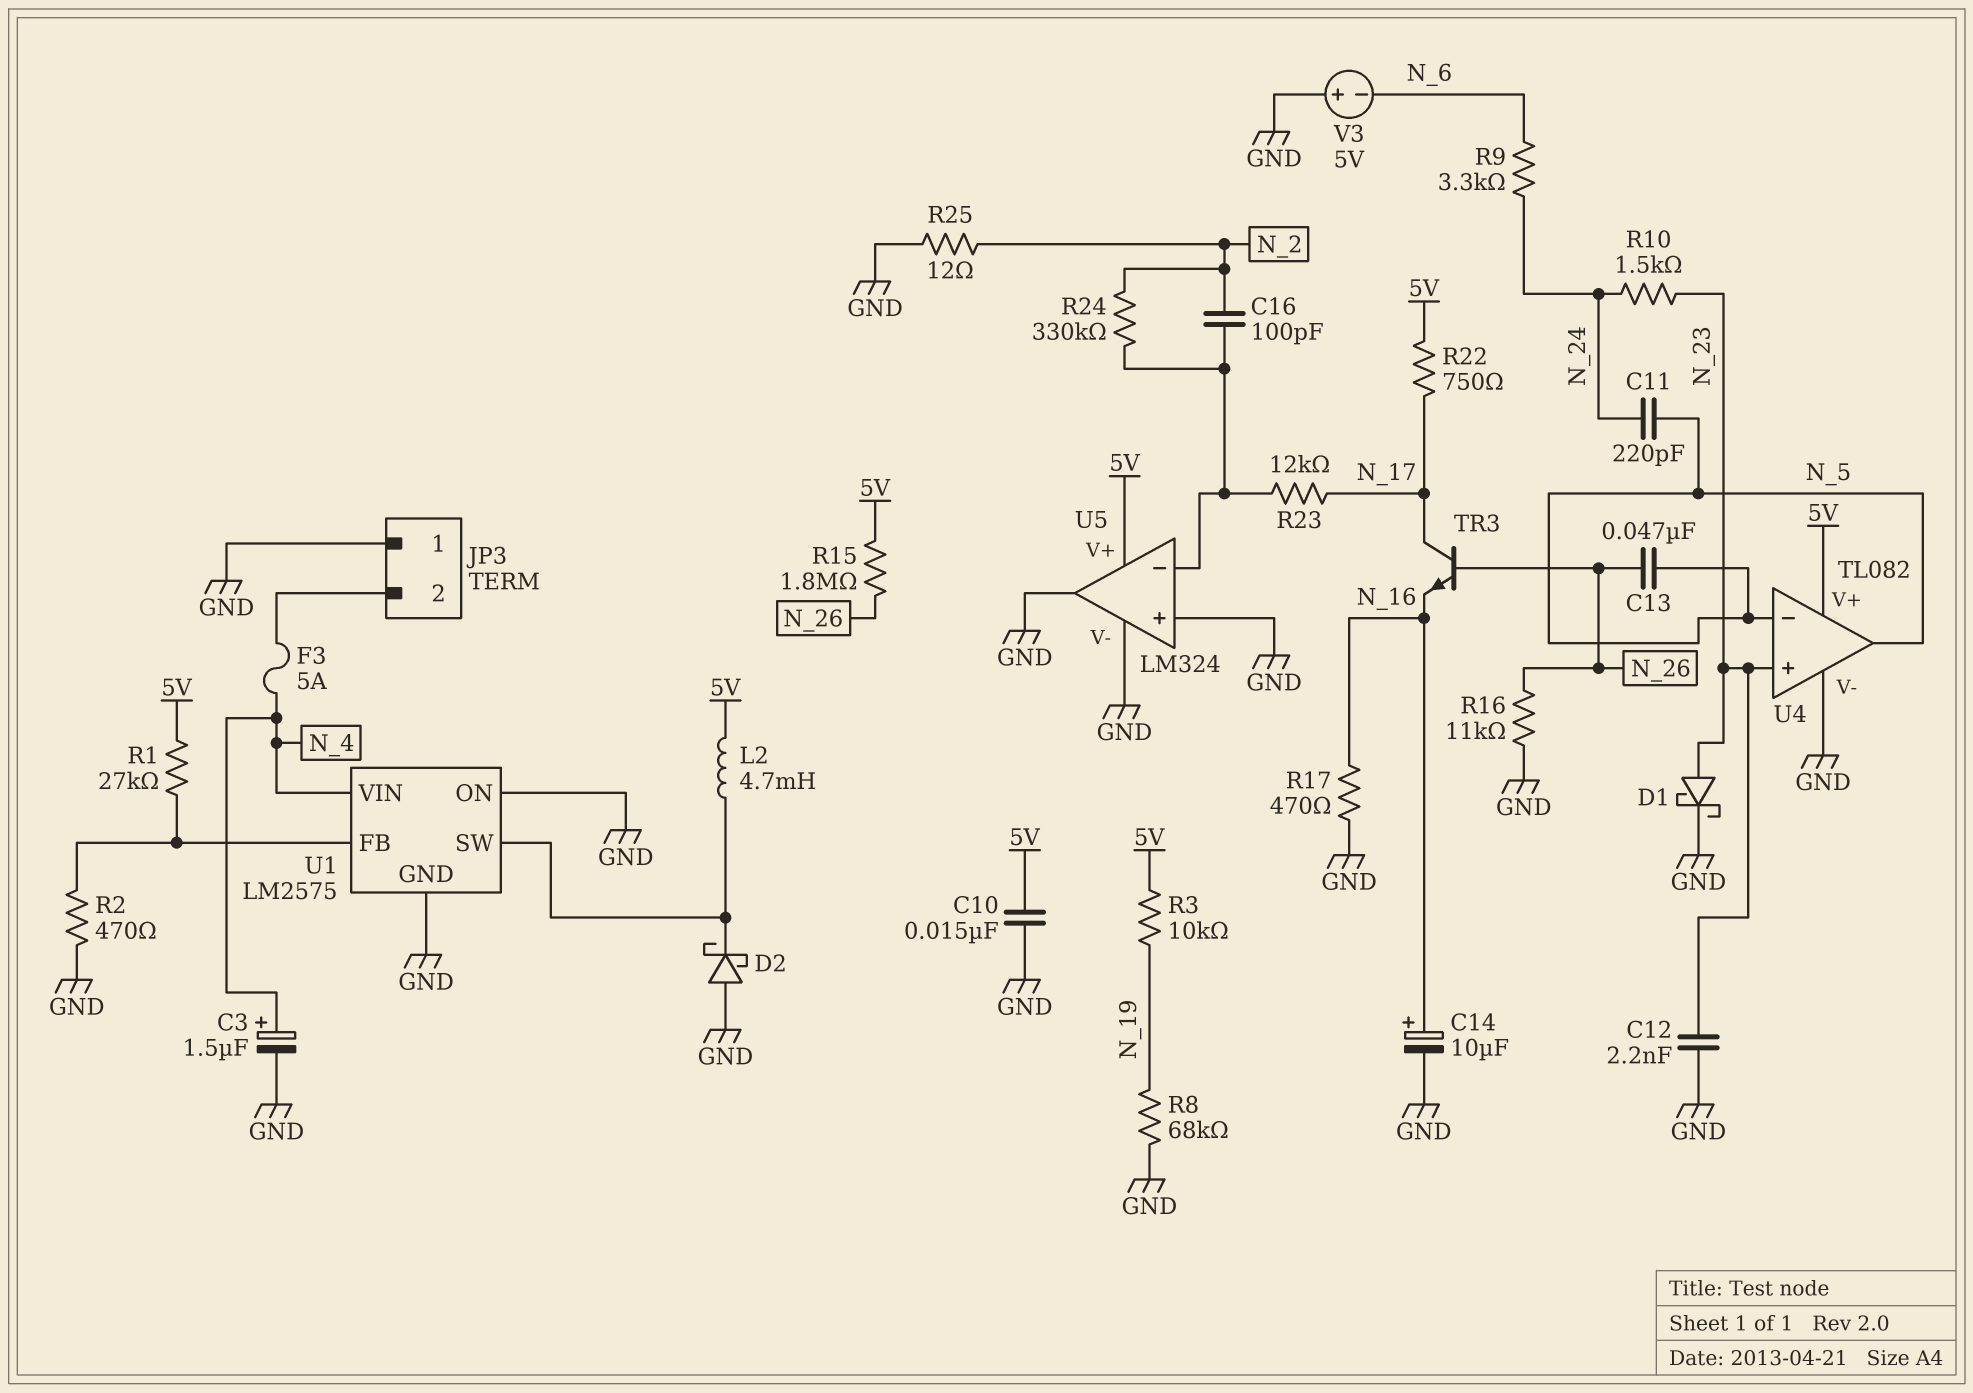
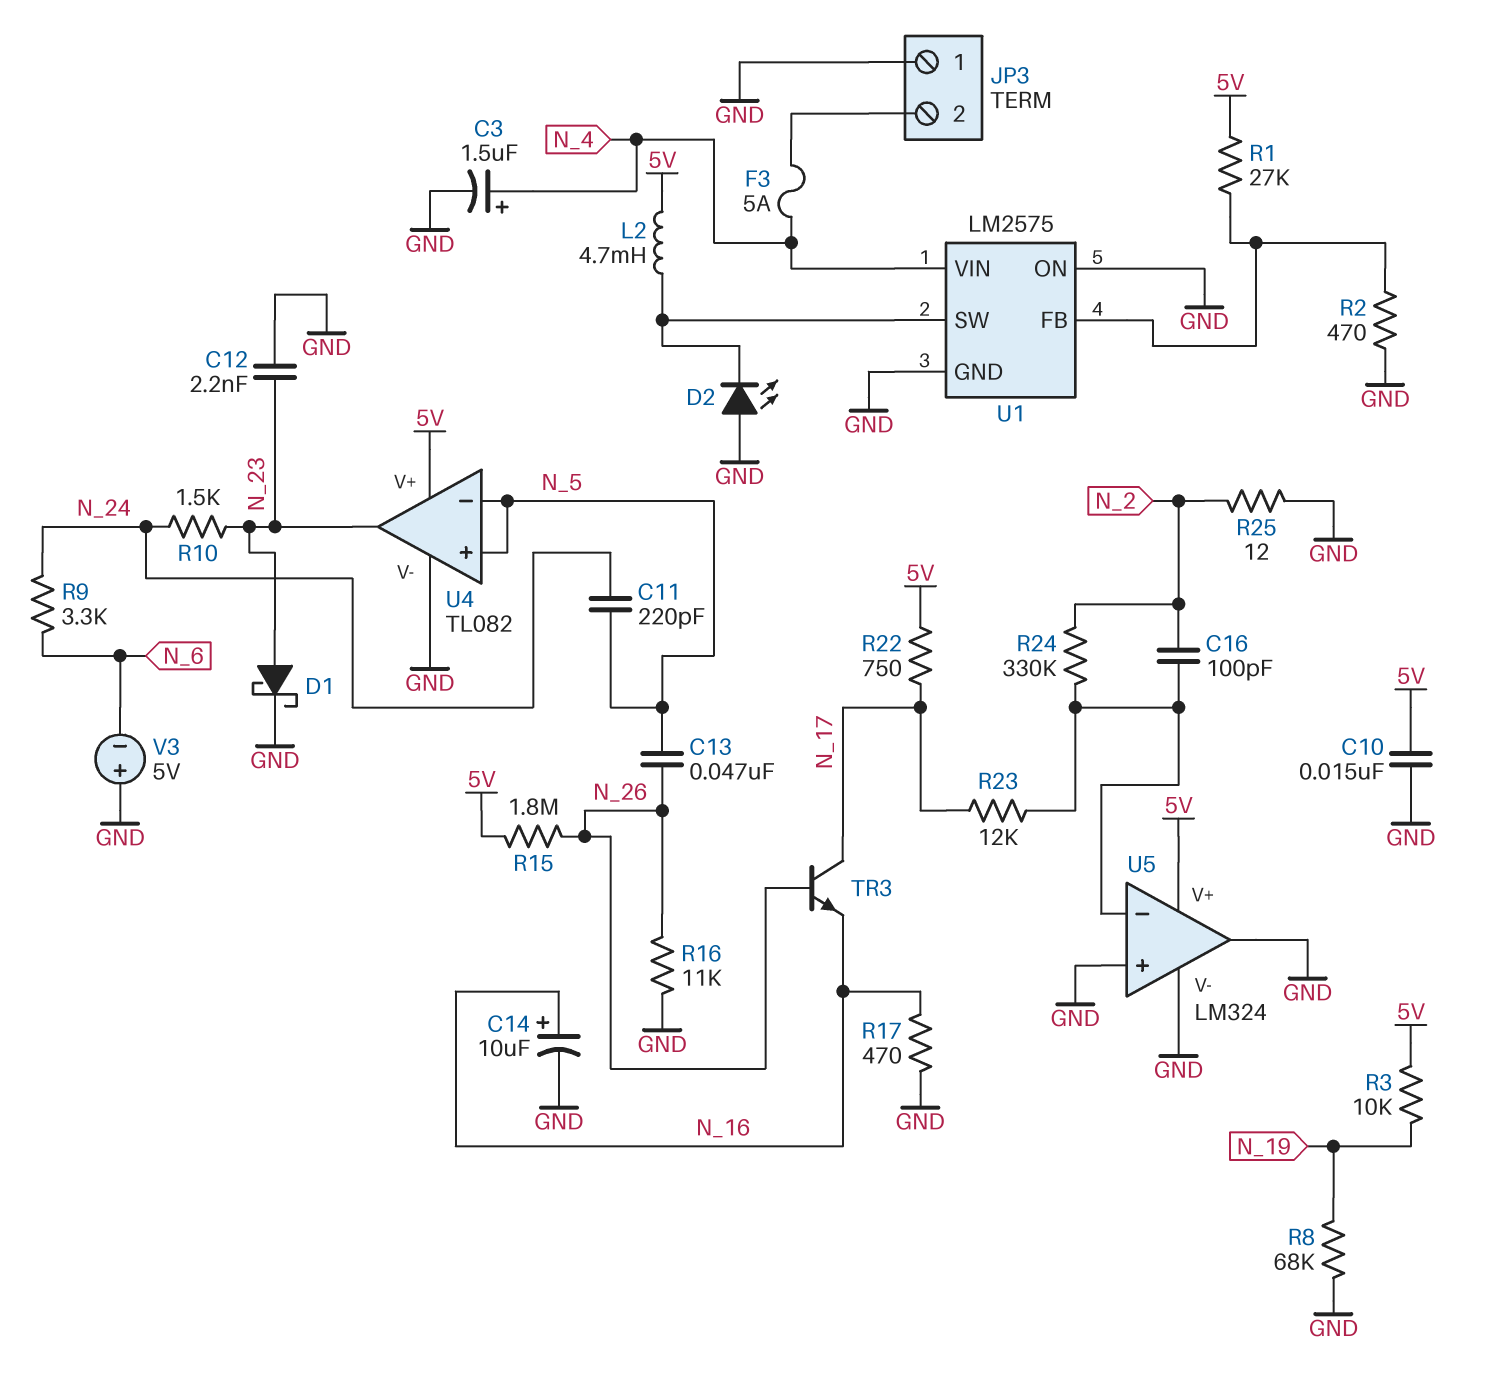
D2: schottky (A GND, K U1/SW) -> LED (A GND, K U1/SW)
U4 pin in+: N_23 -> N_5
U4 pin out: N_5 -> N_23

